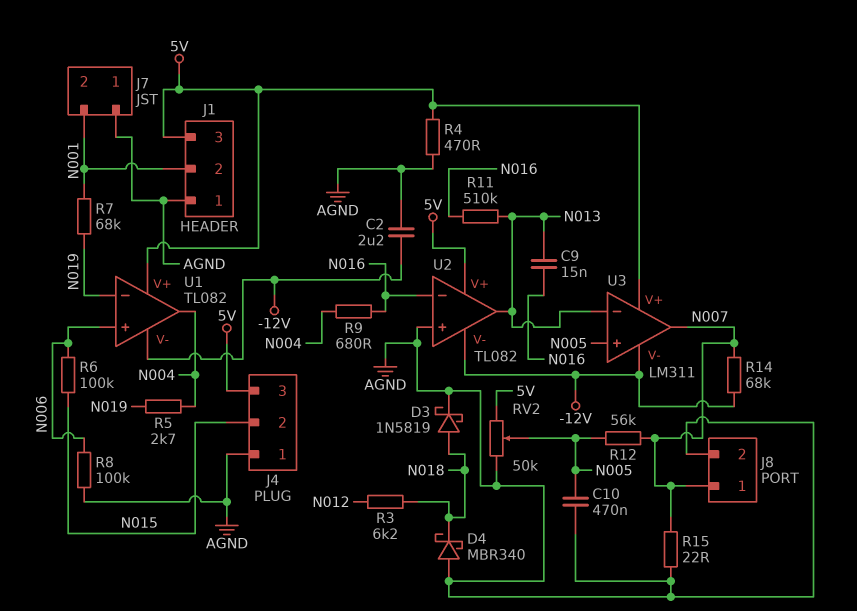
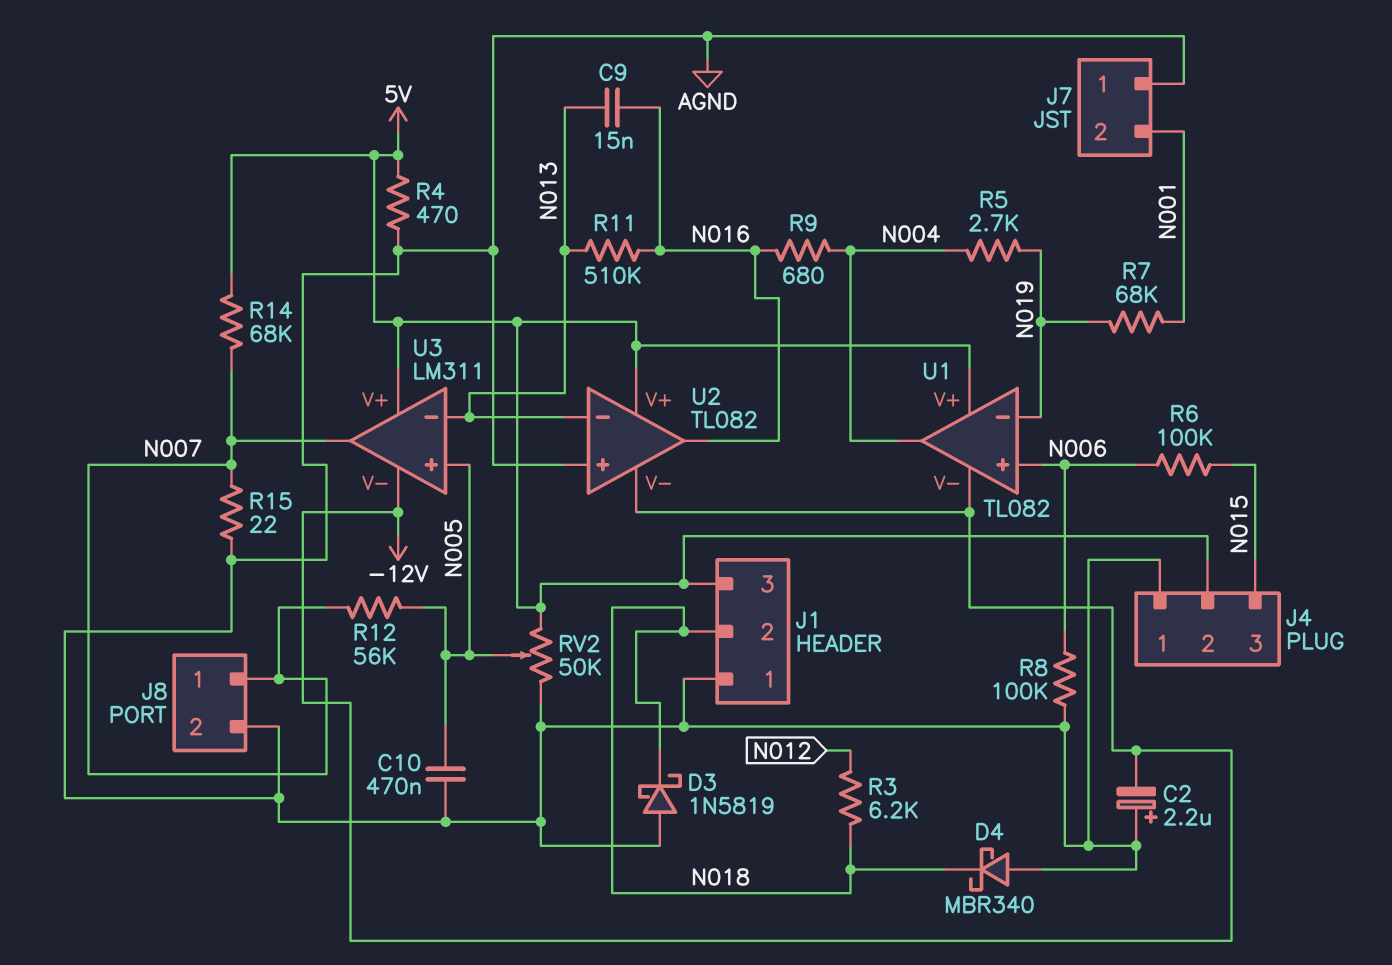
C2: 2.2uF (-12V, AGND) -> 2.2uF (plus AGND, minus -12V)
D3: schottky 1N5819 (A N018, K AGND) -> schottky 1N5819 (A AGND, K N018)
J1 pin 2: N001 -> N018
J4 pin 2: N015 -> 5V
J4 pin 3: 5V -> N015
R14: 68k (-12V, N007) -> 68k (5V, N007)
U2 pin in-: N016 -> N013
U2 pin out: N013 -> N016

